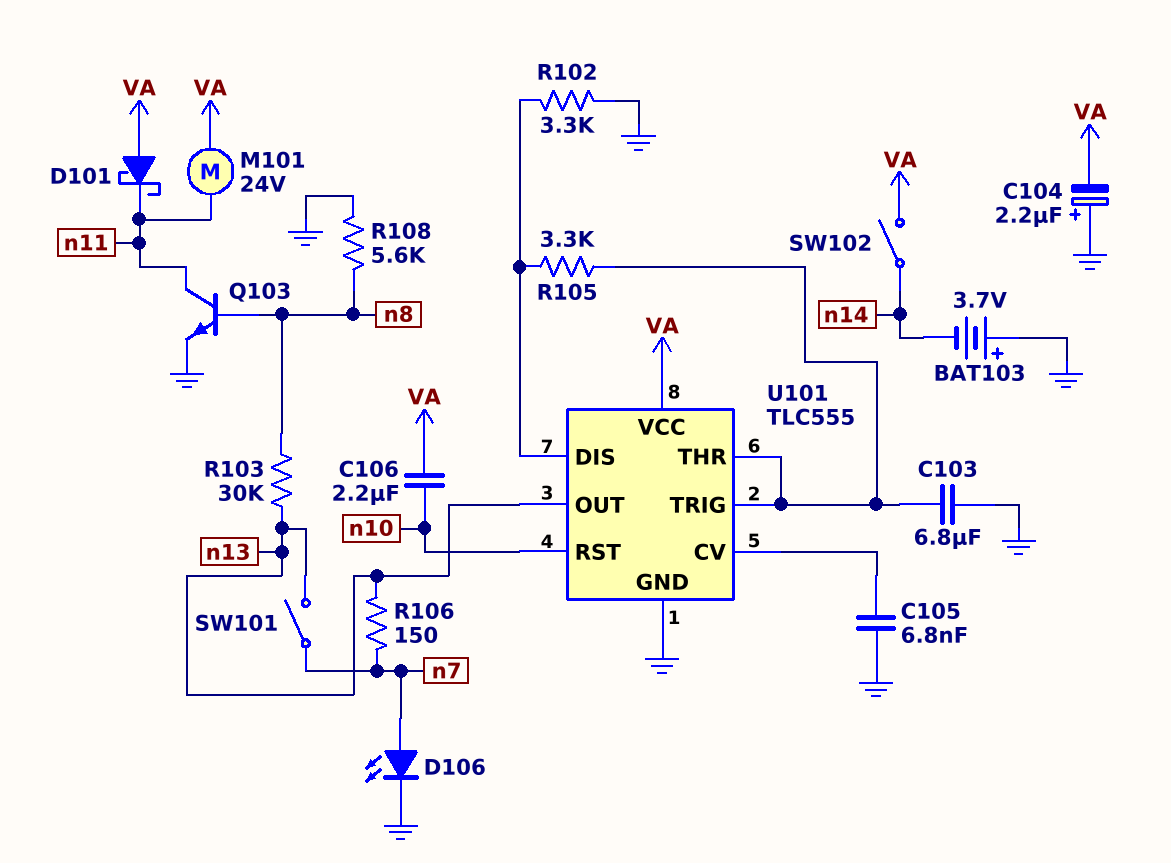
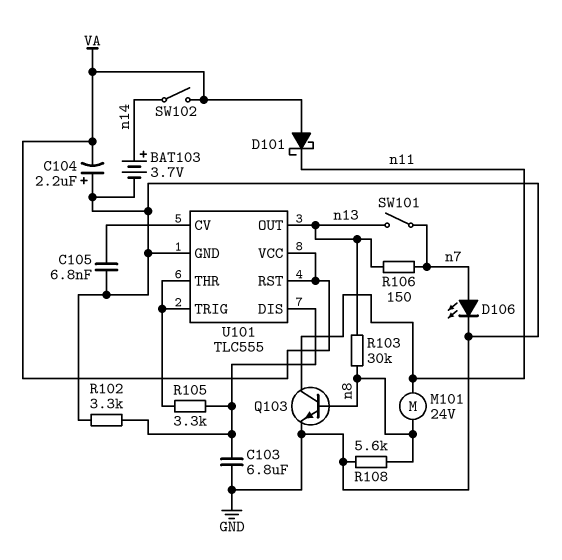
BAT103: 3.7V (plus GND, minus n14) -> 3.7V (plus n14, minus GND)
C103: 6.8uF (GND, U101/THR) -> 6.8uF (GND, U101/DIS)
C106: 2.2uF (VA, n10) -> none
M101: motor 24V (VA, n11) -> motor 24V (n8, n11)
U101 pin RST: n10 -> VA

